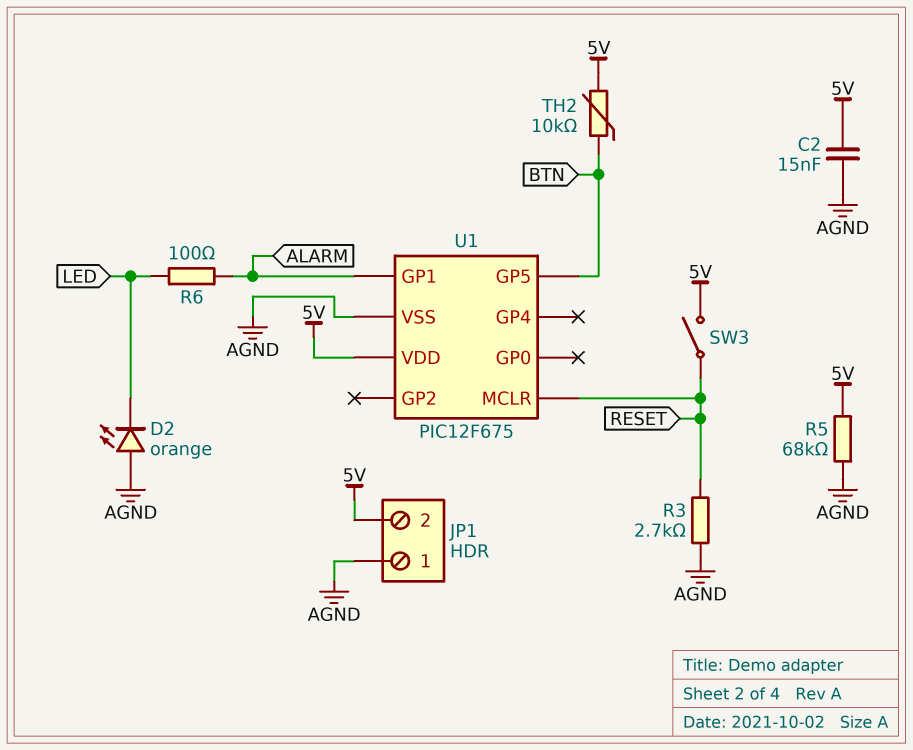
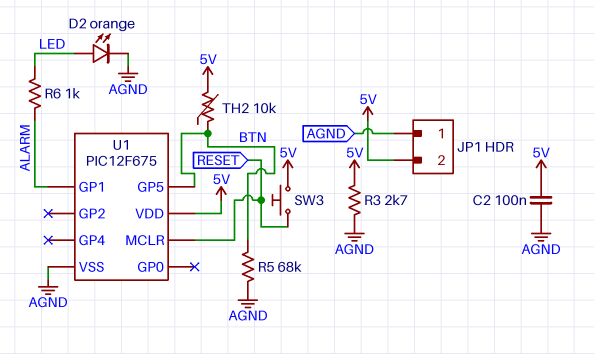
C2: 15nF (5V, AGND) -> 100nF (5V, AGND)
D2: LED orange (A AGND, K LED) -> LED orange (A LED, K AGND)
R3: 2.7k (AGND, RESET) -> 2.7k (5V, AGND)
R5: 68k (5V, AGND) -> 68k (AGND, BTN)
R6: 100 (ALARM, LED) -> 1k (ALARM, LED)
SW3: switch (5V, RESET) -> button (5V, RESET)

